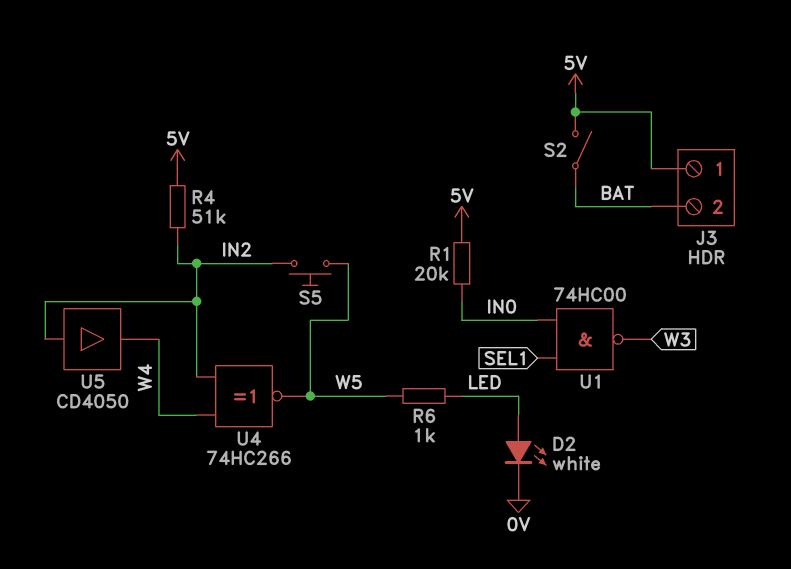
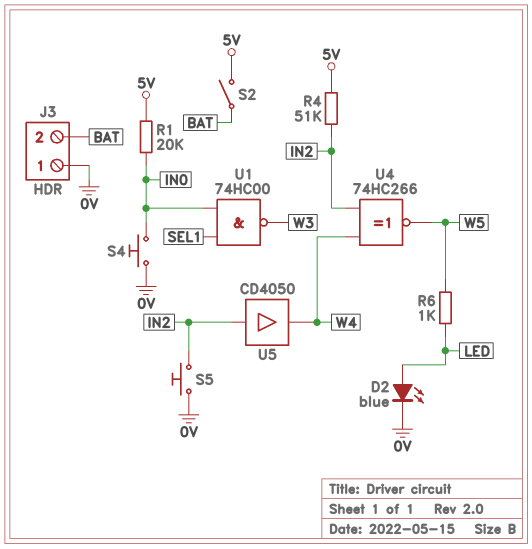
D2: LED white (A LED, K 0V) -> LED blue (A LED, K 0V)
J3 pin 1: 5V -> 0V
S4: none -> button (0V, IN0)
S5: button (IN2, W5) -> button (0V, IN2)

